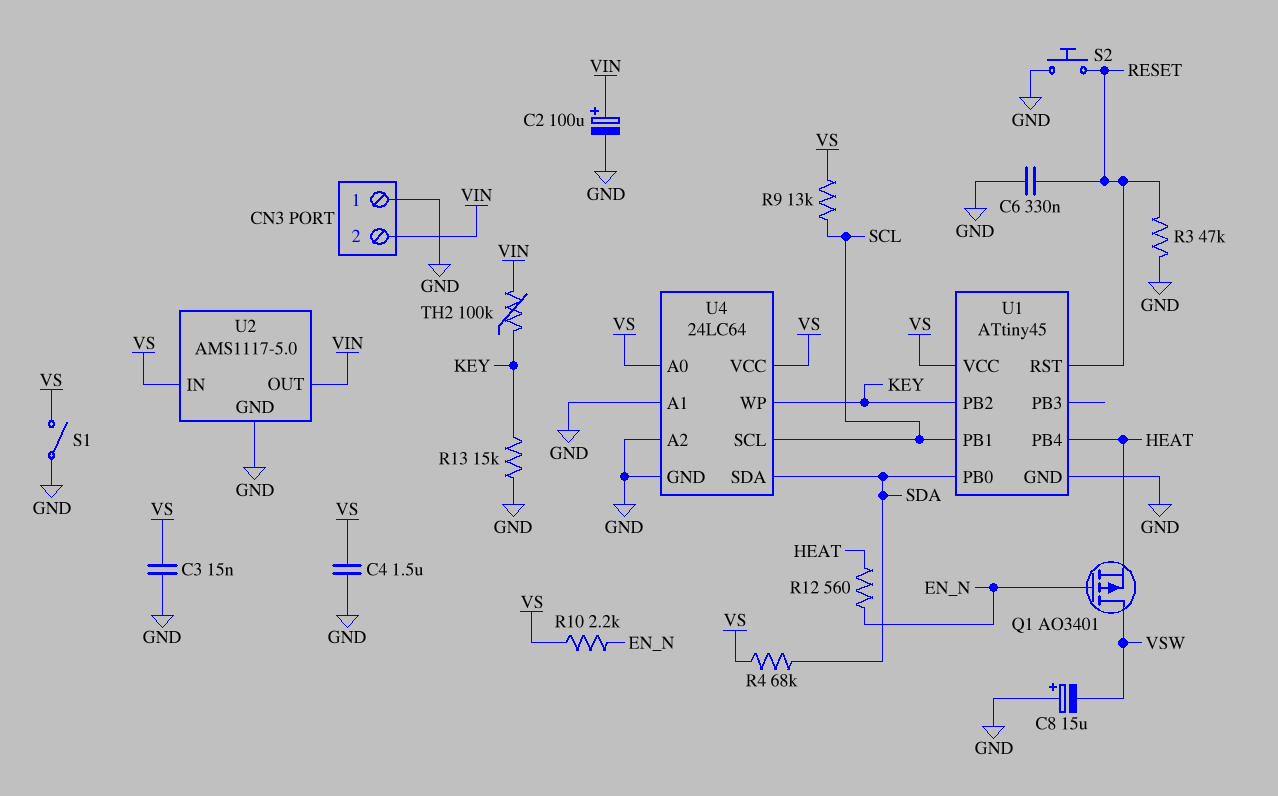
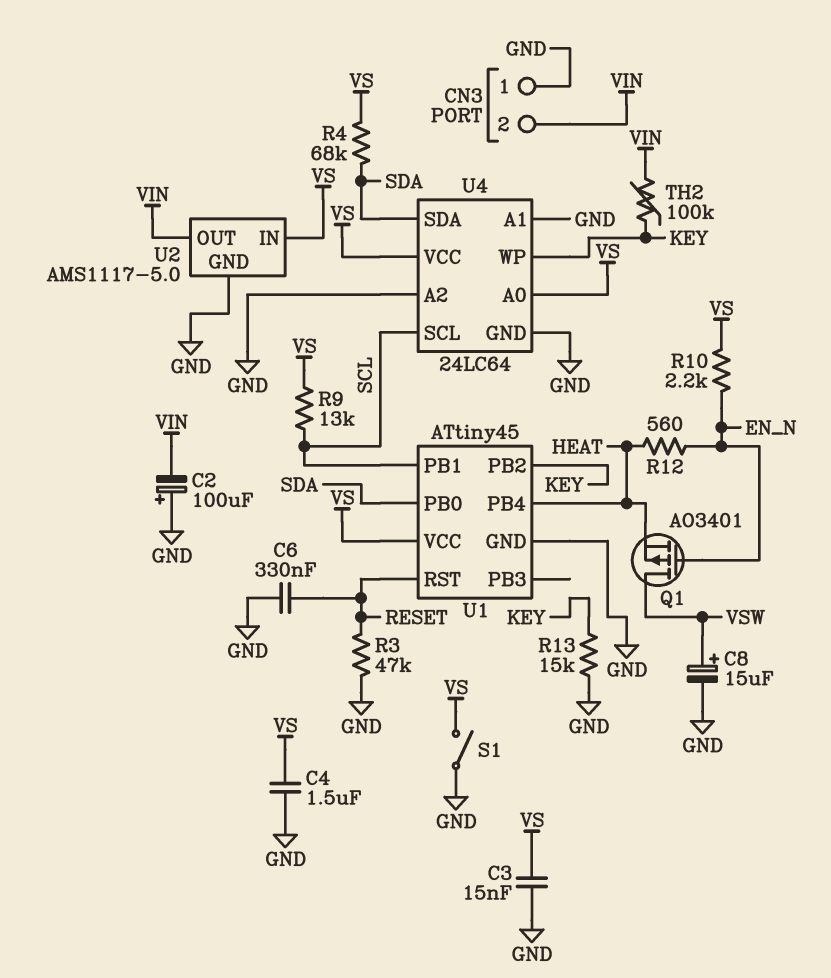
C2: 100uF (plus VIN, minus GND) -> 100uF (plus GND, minus VIN)
C8: 15uF (plus GND, minus VSW) -> 15uF (plus VSW, minus GND)
S2: button (GND, RESET) -> none

